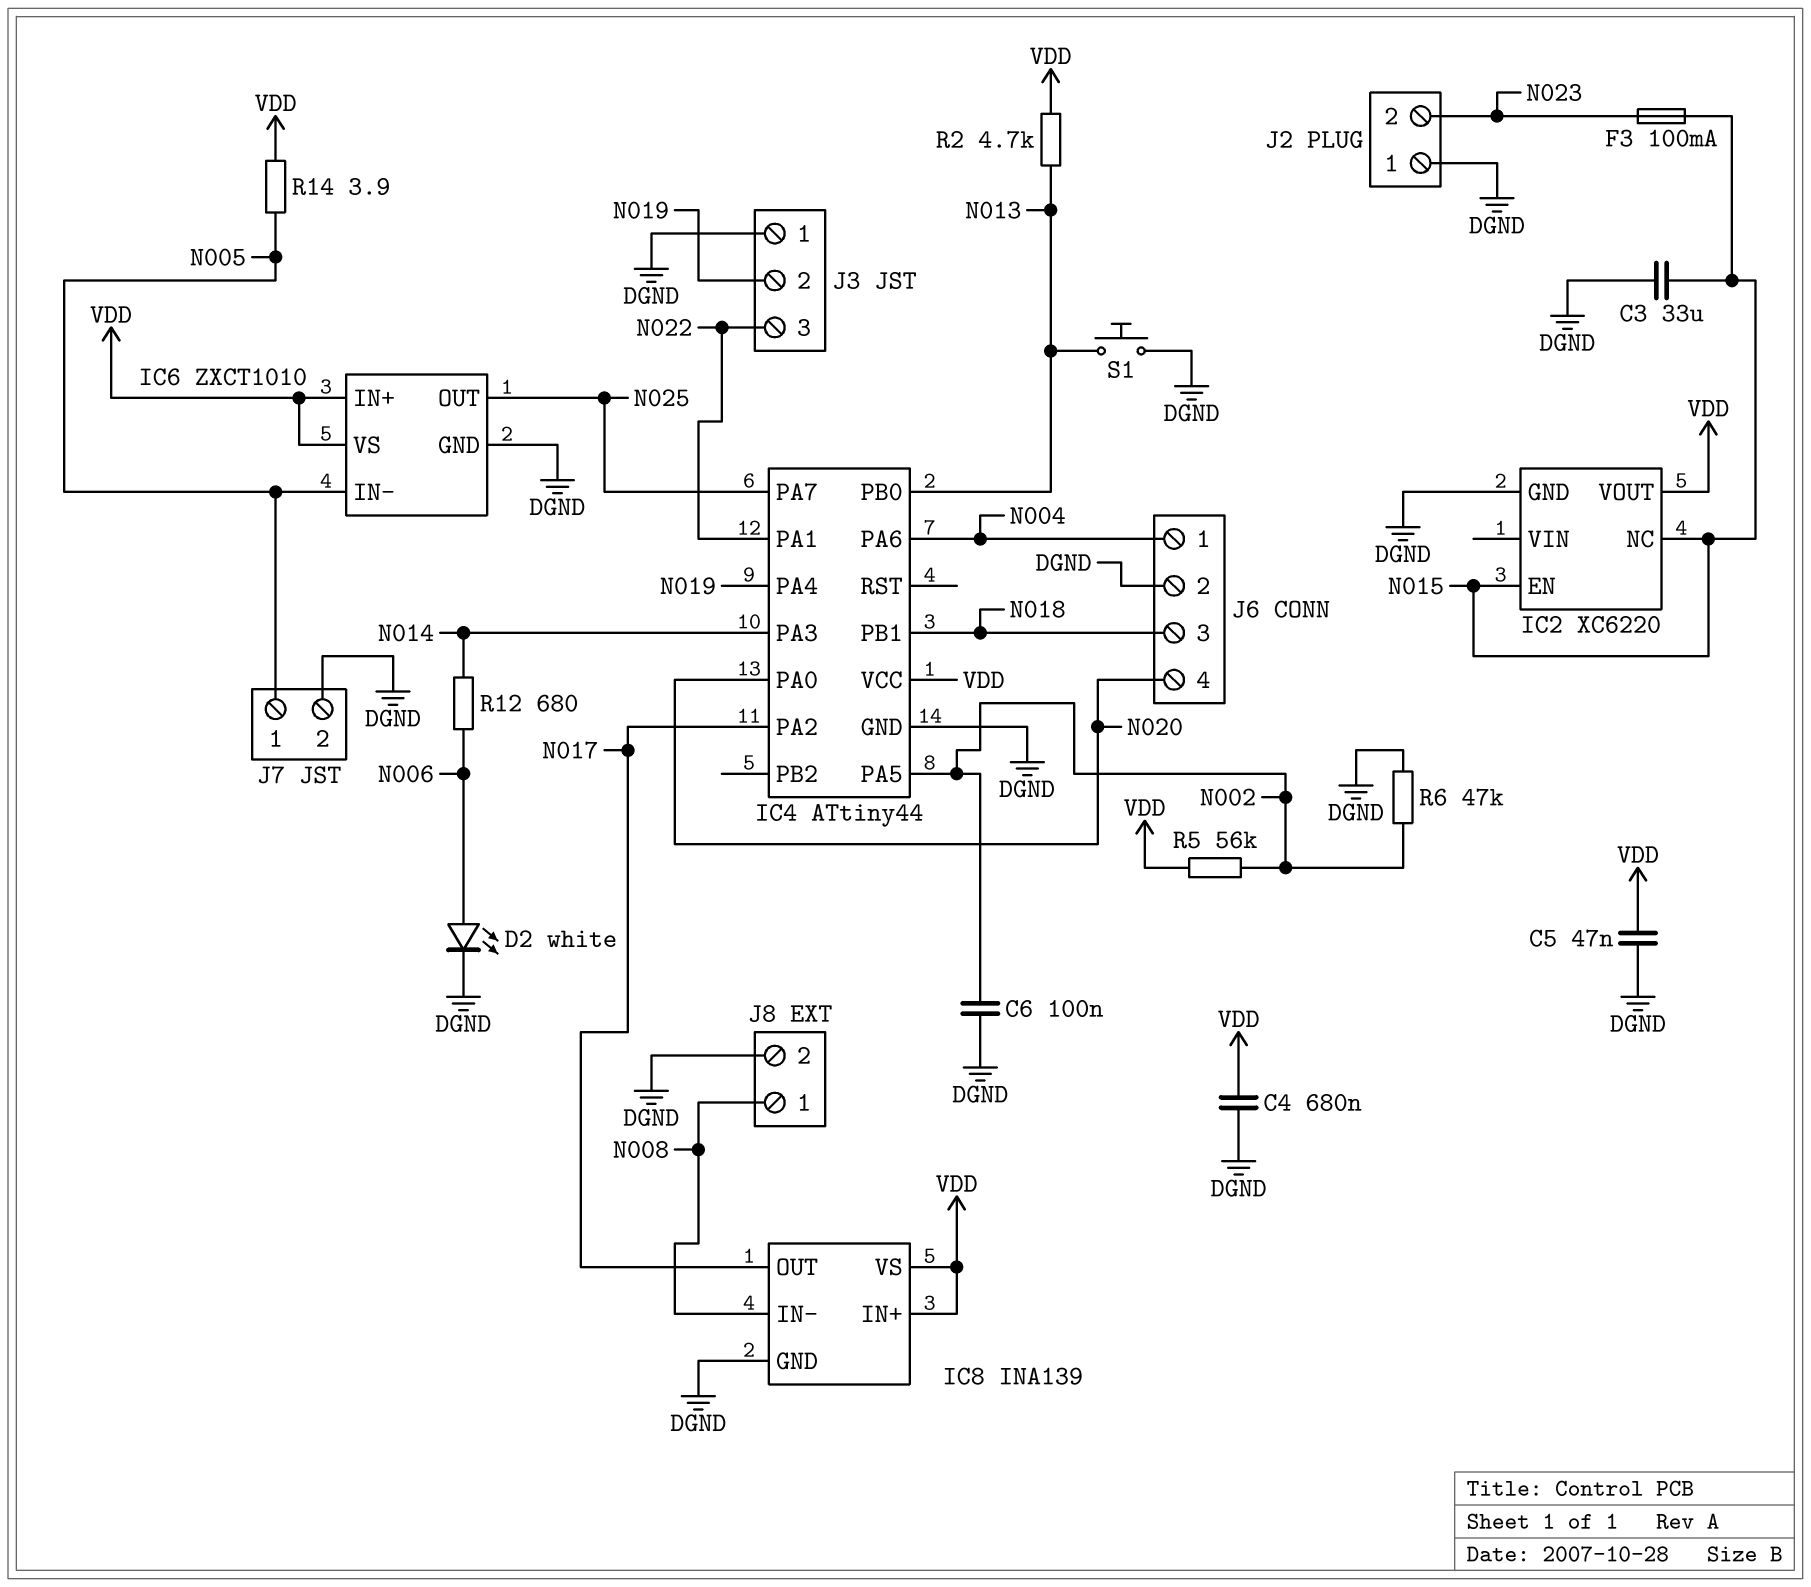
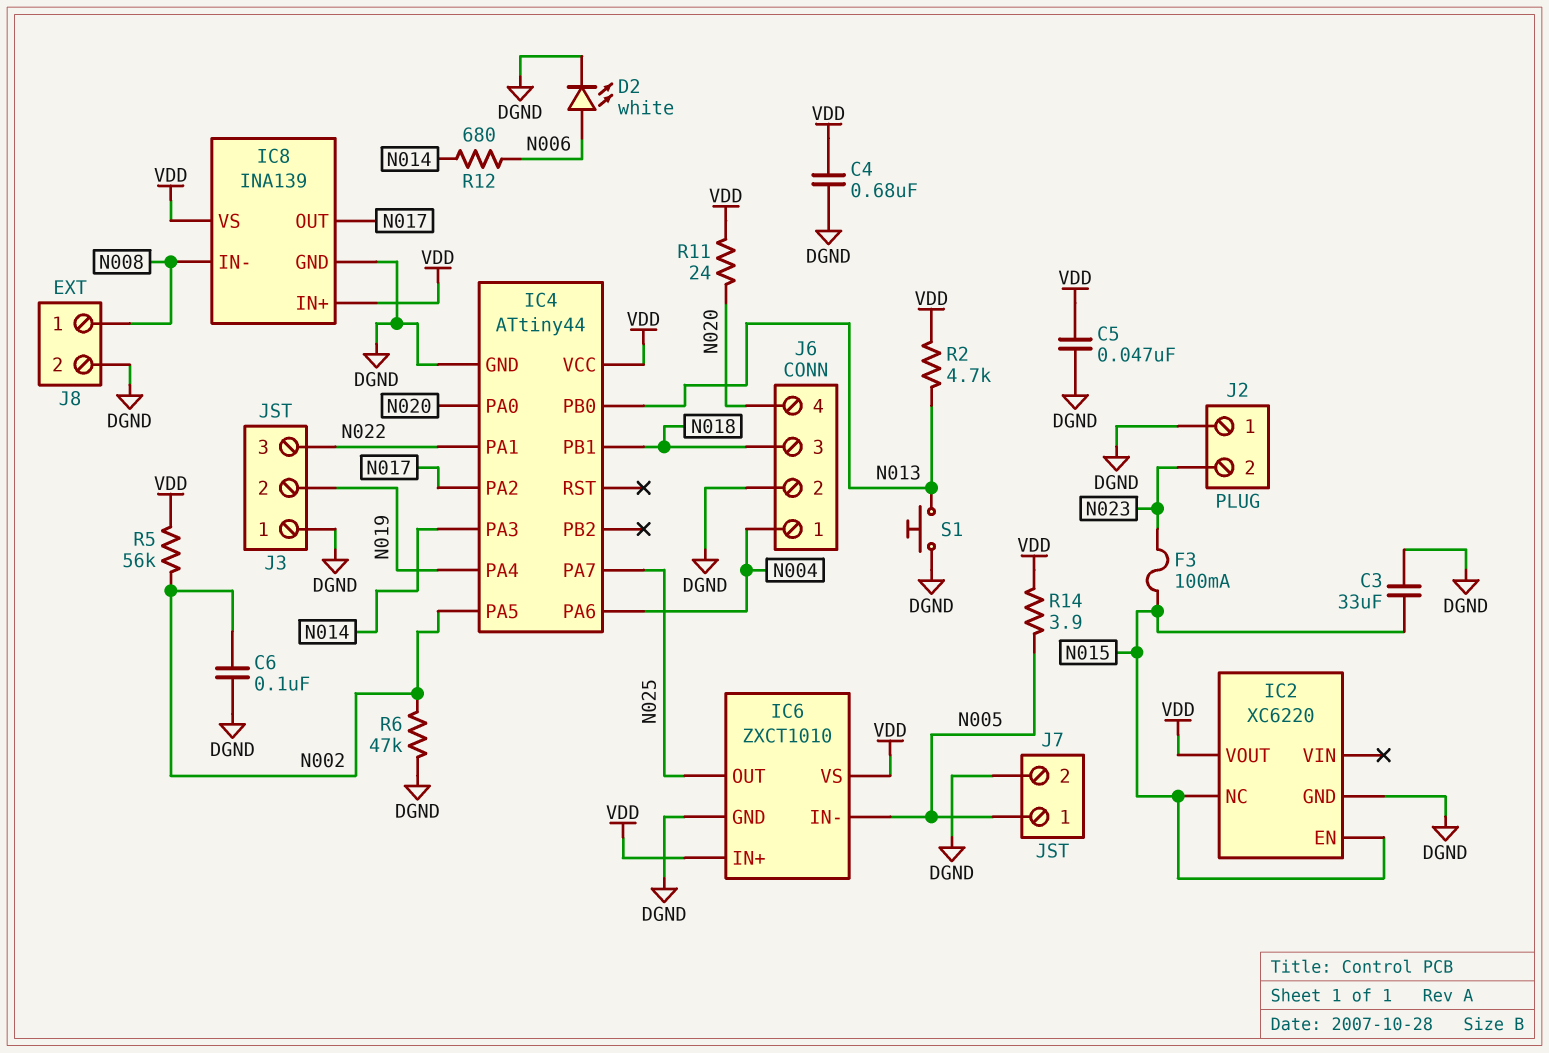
R11: none -> 24 (N020, VDD)

